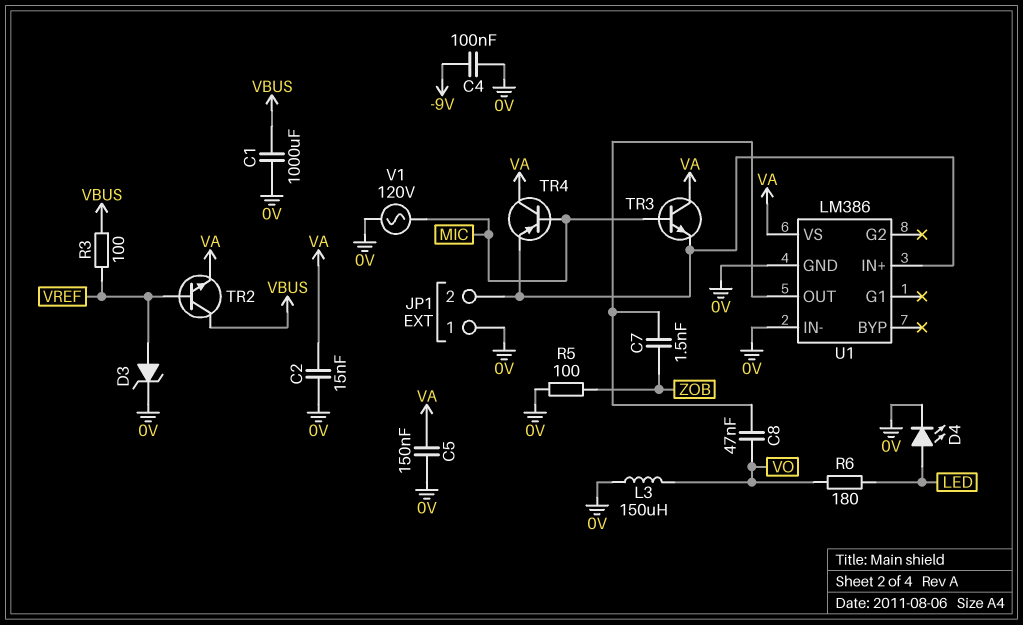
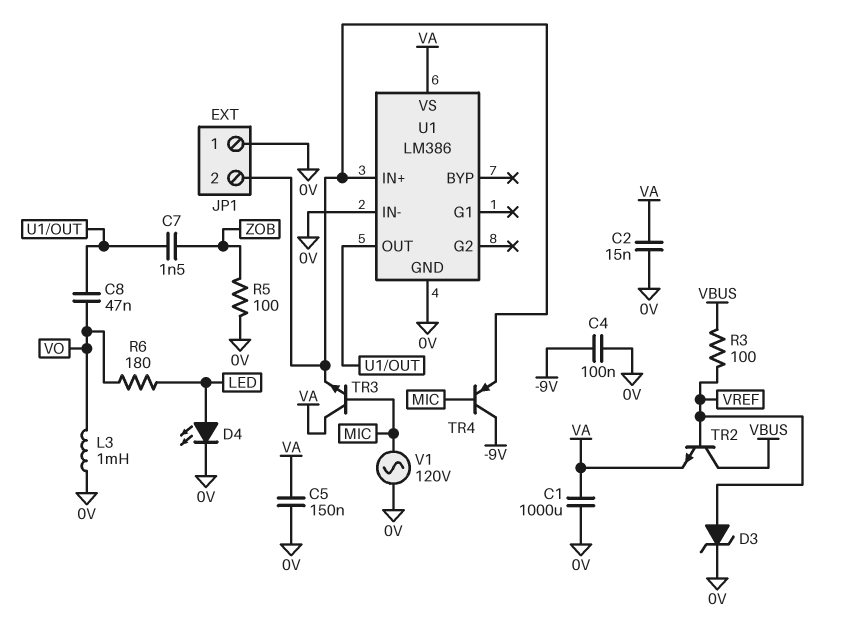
C1: 1000uF (0V, VBUS) -> 1000uF (0V, VA)
L3: 150uH (0V, VO) -> 1mH (0V, VO)
TR4: PNP (B MIC, C VA, E JP1/2) -> PNP (B MIC, C -9V, E JP1/2)

